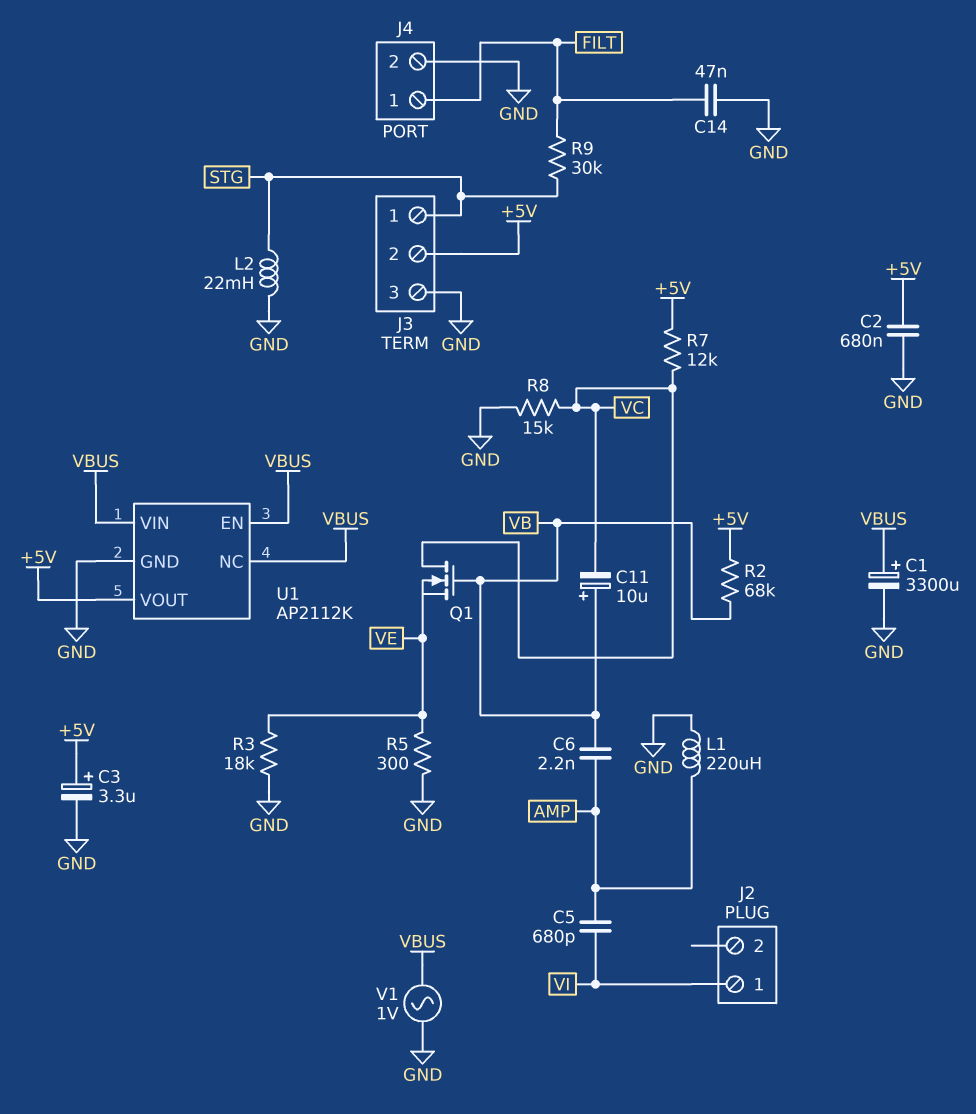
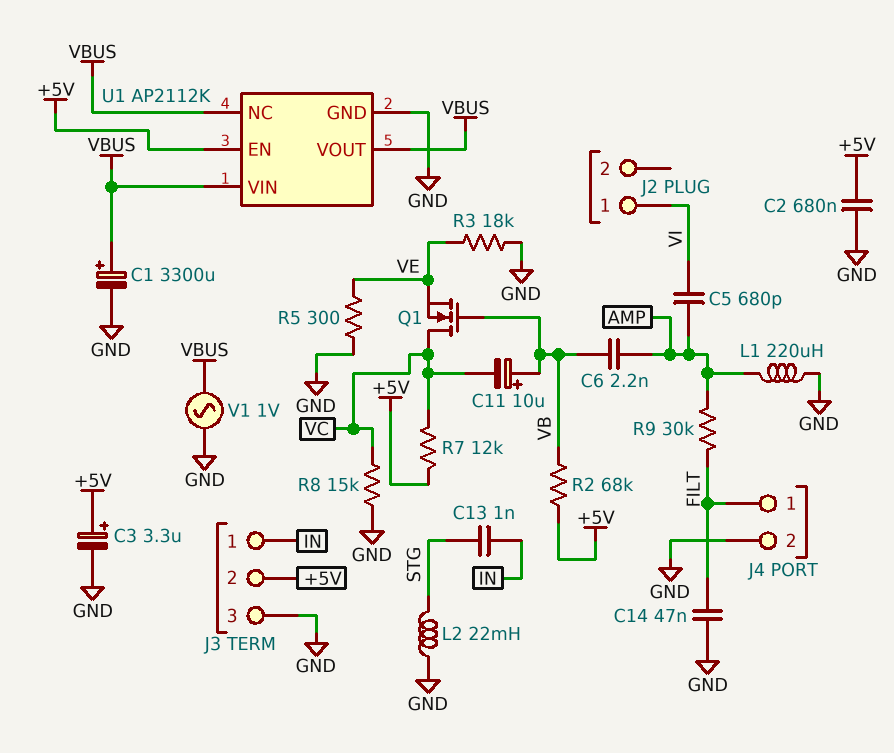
C13: none -> 1nF (IN, STG)
J3 pin 1: STG -> IN
R9: 30k (FILT, STG) -> 30k (AMP, FILT)
U1 pin EN: VBUS -> +5V
U1 pin VOUT: +5V -> VBUS

